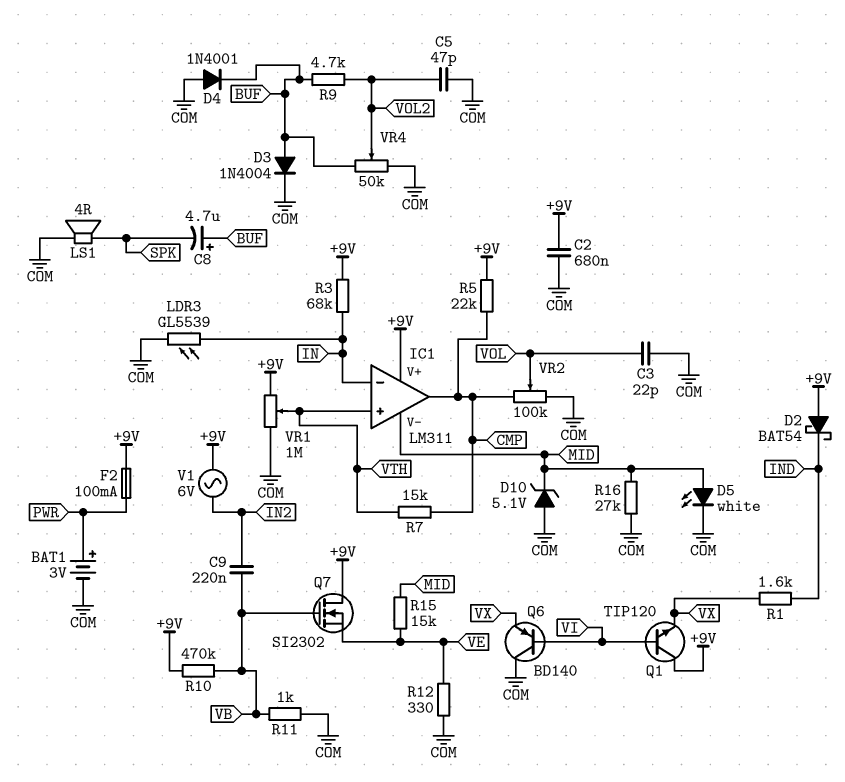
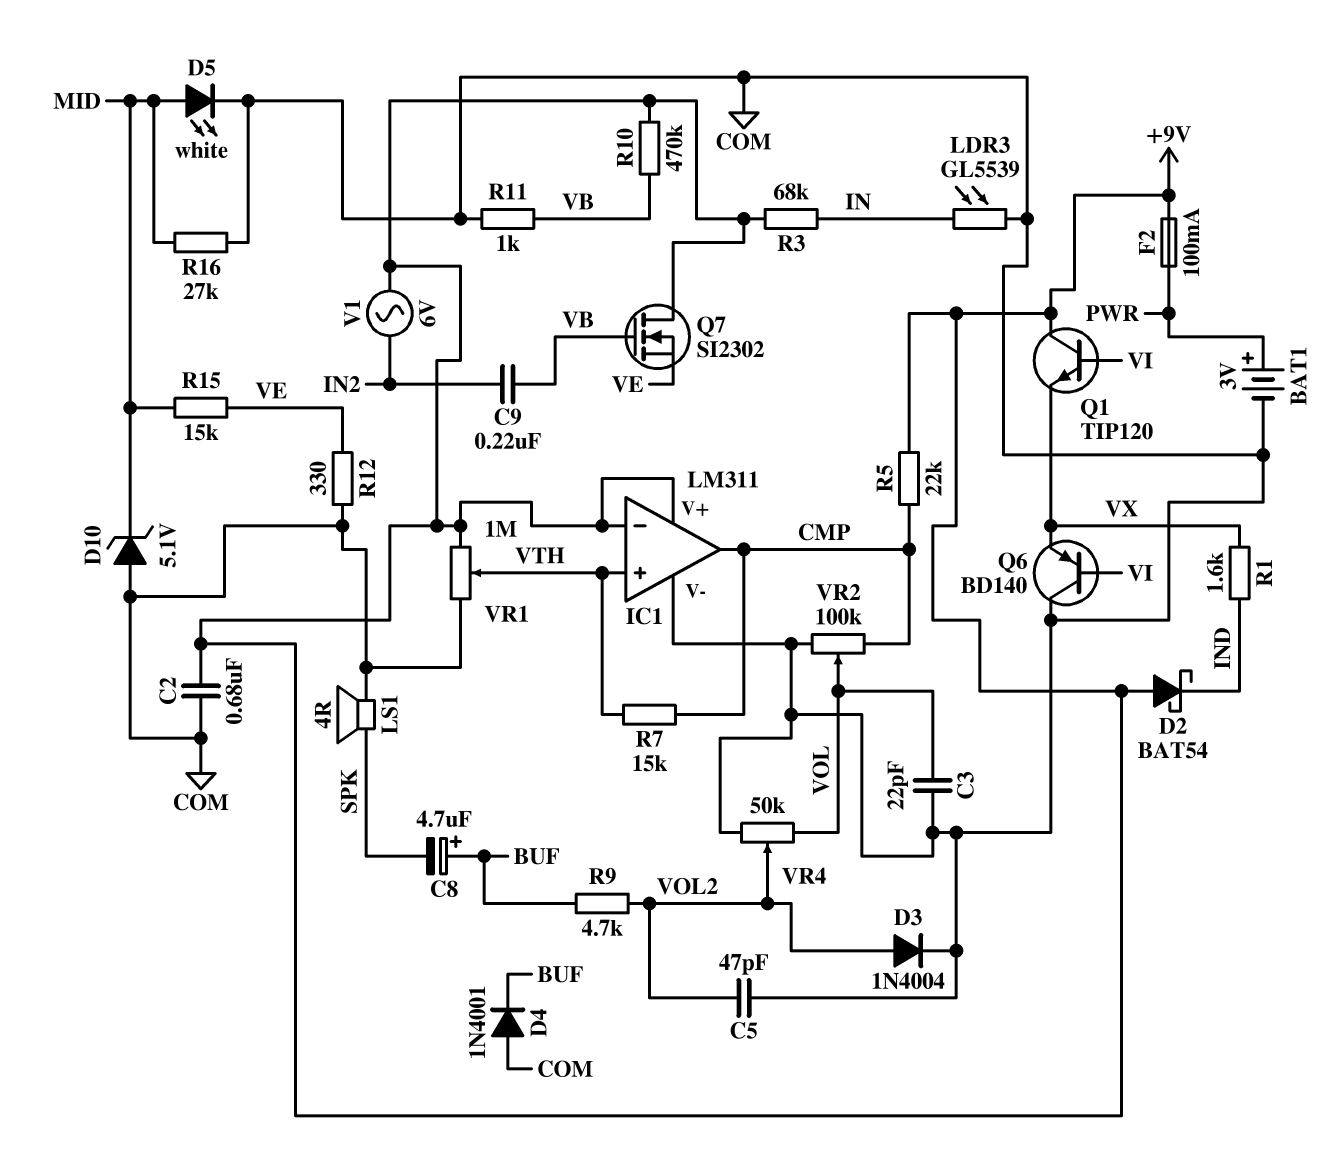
D3: diode 1N4004 (A BUF, K COM) -> diode 1N4004 (A VOL2, K COM)
IC1 pin V-: MID -> COM
IC1 pin in-: IN -> +9V
VR4: 50k (BUF, COM, wiper VOL2) -> 50k (COM, VOL, wiper VOL2)

